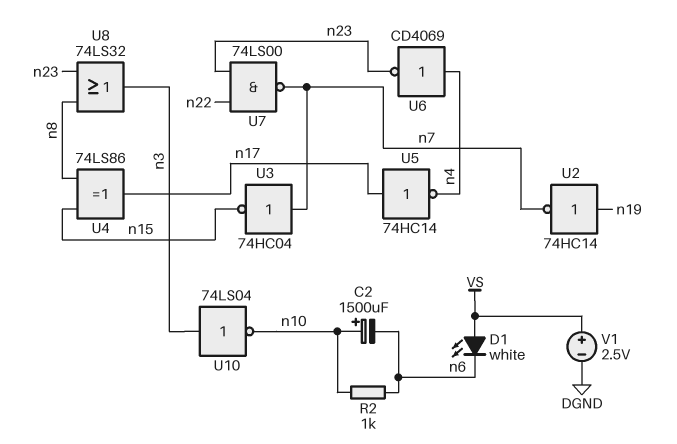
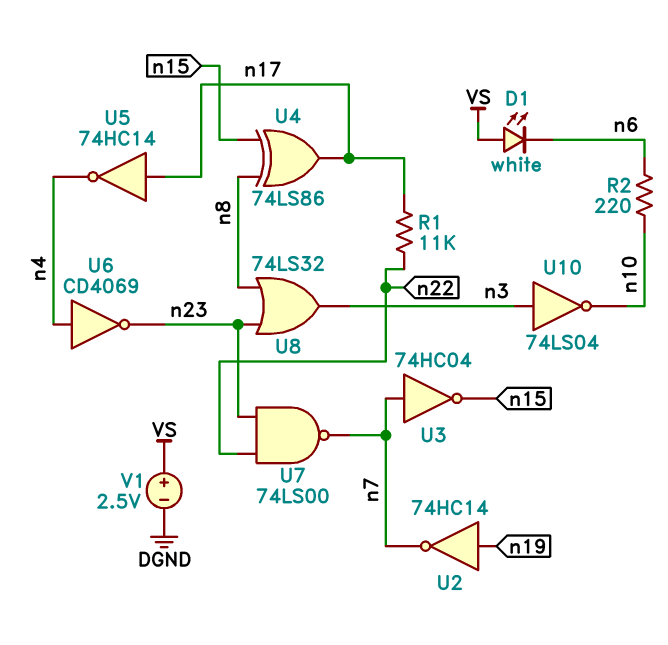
C2: 1500uF (plus n10, minus n6) -> none
R1: none -> 11k (n17, n22)
R2: 1k (n6, n10) -> 220 (n6, n10)

